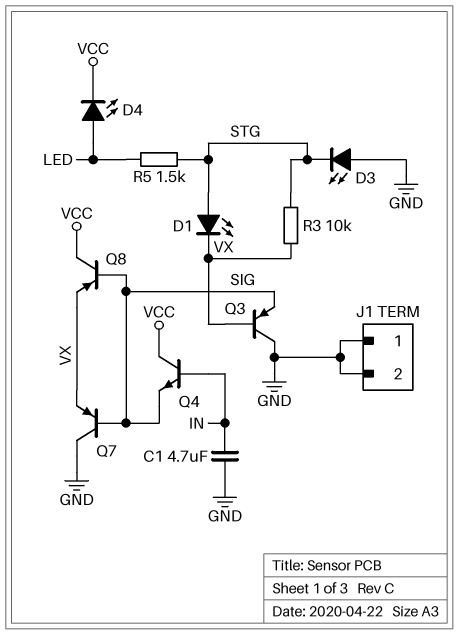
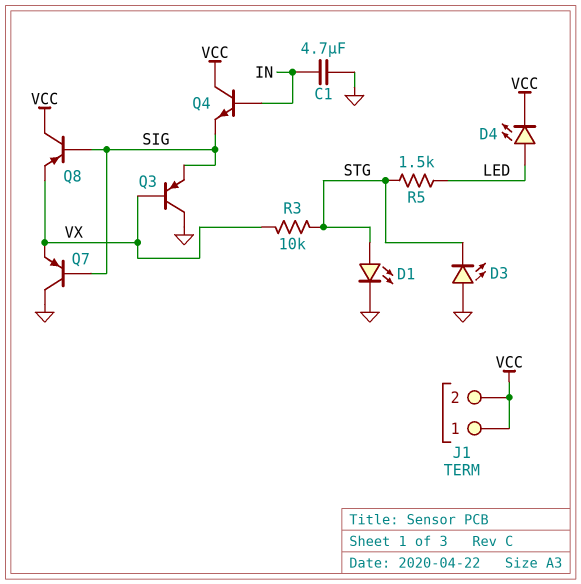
D1: LED (A STG, K VX) -> LED (A STG, K GND)
J1 pin 1: GND -> VCC
J1 pin 2: GND -> VCC

